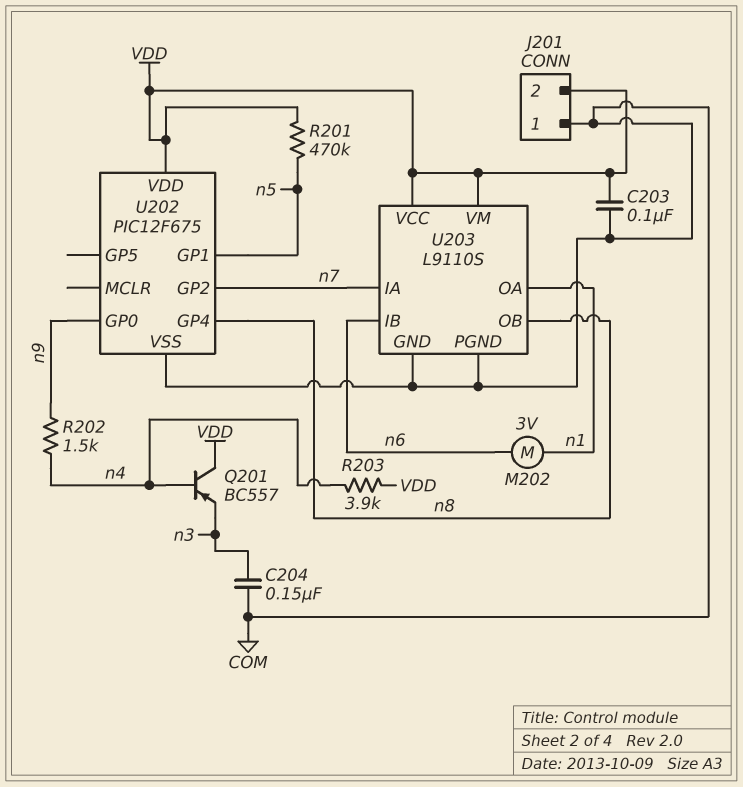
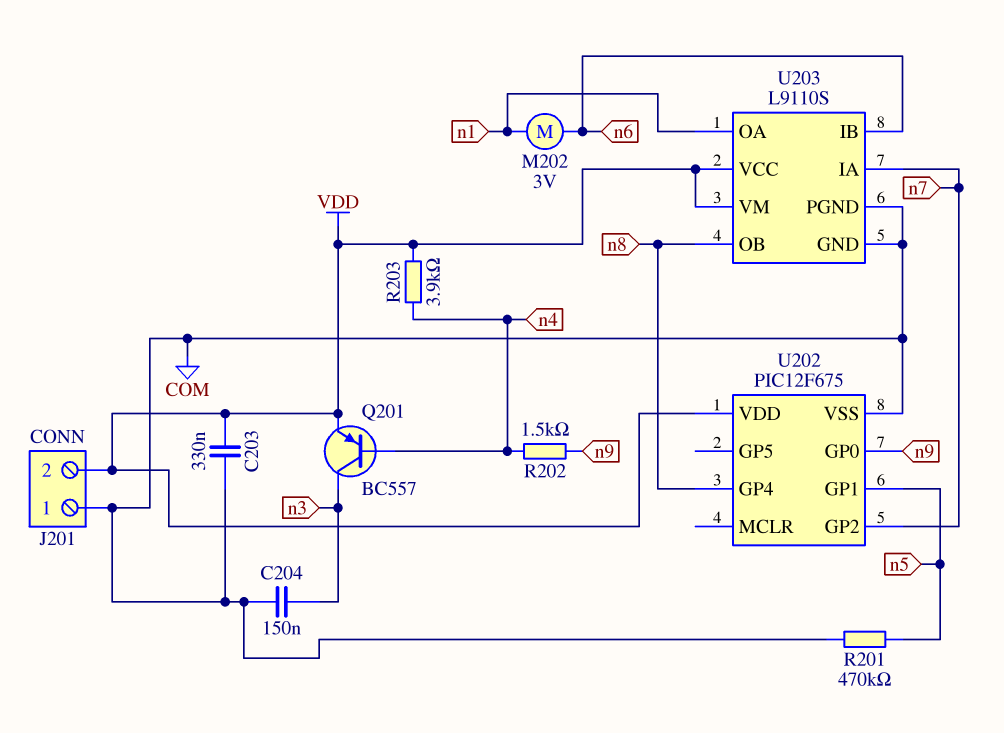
C203: 100nF (COM, VDD) -> 330nF (COM, VDD)
Q201: PNP BC557 (B n4, C VDD, E n3) -> PNP BC557 (B n4, C n3, E VDD)
R201: 470k (VDD, n5) -> 470k (COM, n5)

